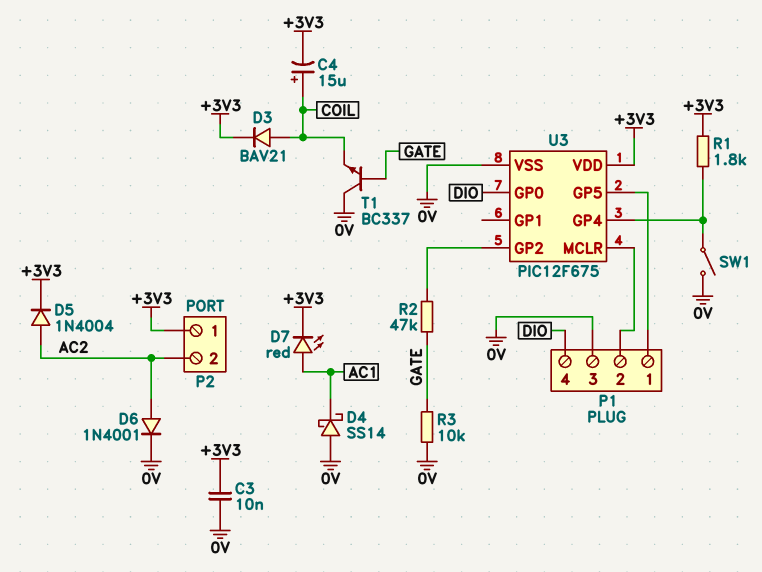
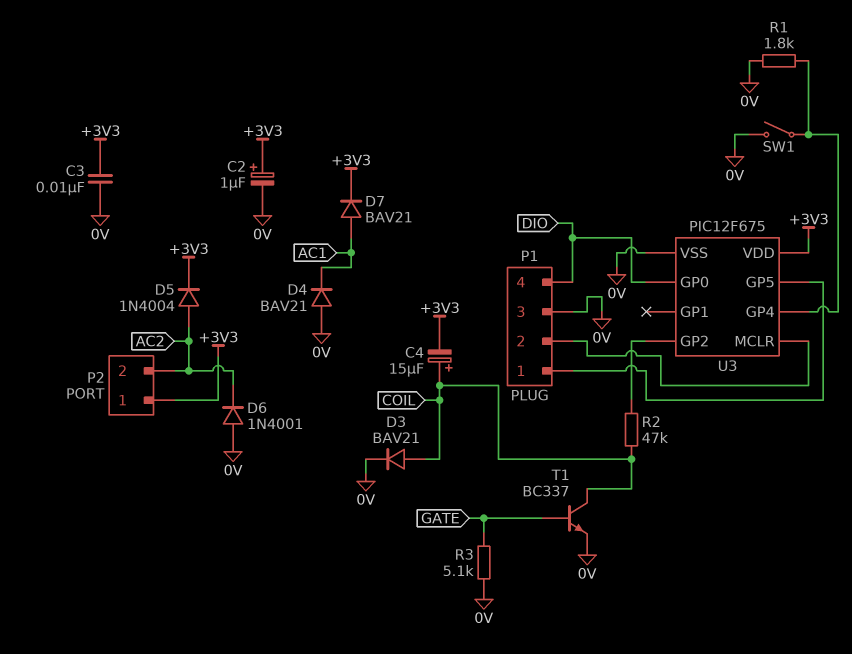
C2: none -> 1uF (plus +3V3, minus 0V)
D3: diode BAV21 (A COIL, K +3V3) -> diode BAV21 (A COIL, K 0V)
D4: schottky SS14 (A 0V, K AC1) -> diode BAV21 (A 0V, K AC1)
D6: diode 1N4001 (A AC2, K 0V) -> diode 1N4001 (A 0V, K AC2)
D7: LED red (A AC1, K +3V3) -> diode BAV21 (A AC1, K +3V3)
R1: 1.8k (+3V3, U3/GP4) -> 1.8k (0V, U3/GP4)
R2: 47k (GATE, U3/GP2) -> 47k (COIL, U3/GP2)
R3: 10k (0V, GATE) -> 5.1k (0V, GATE)
T1: NPN BC337 (B GATE, C 0V, E COIL) -> NPN BC337 (B GATE, C COIL, E 0V)

